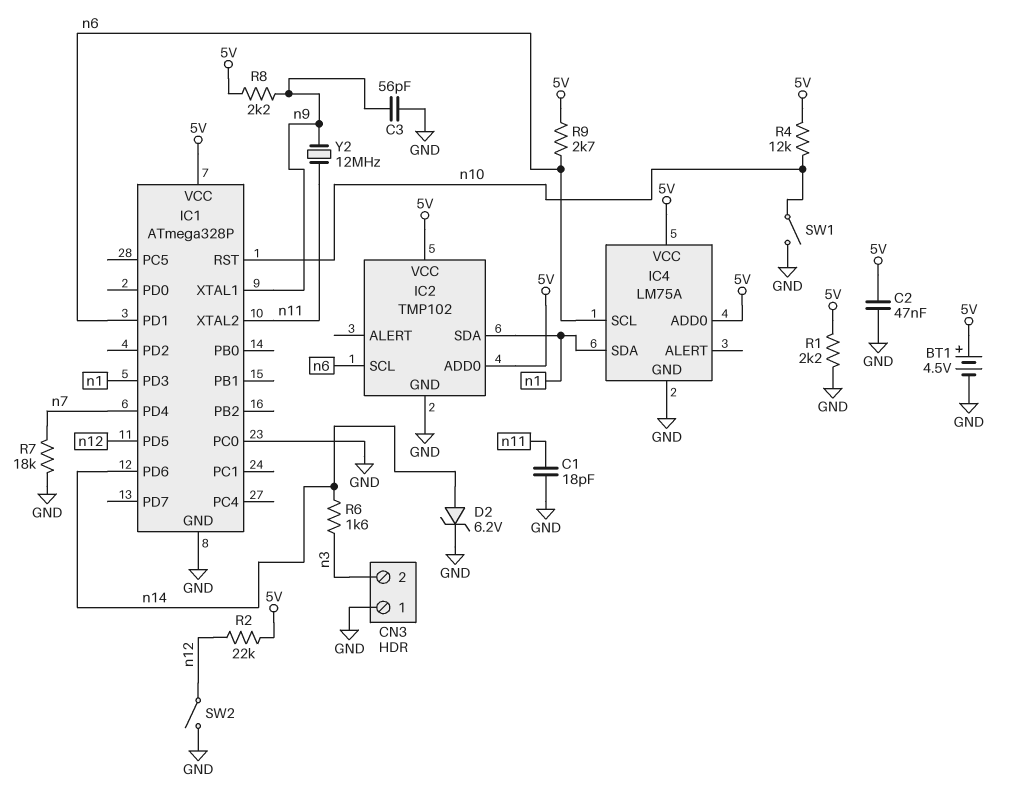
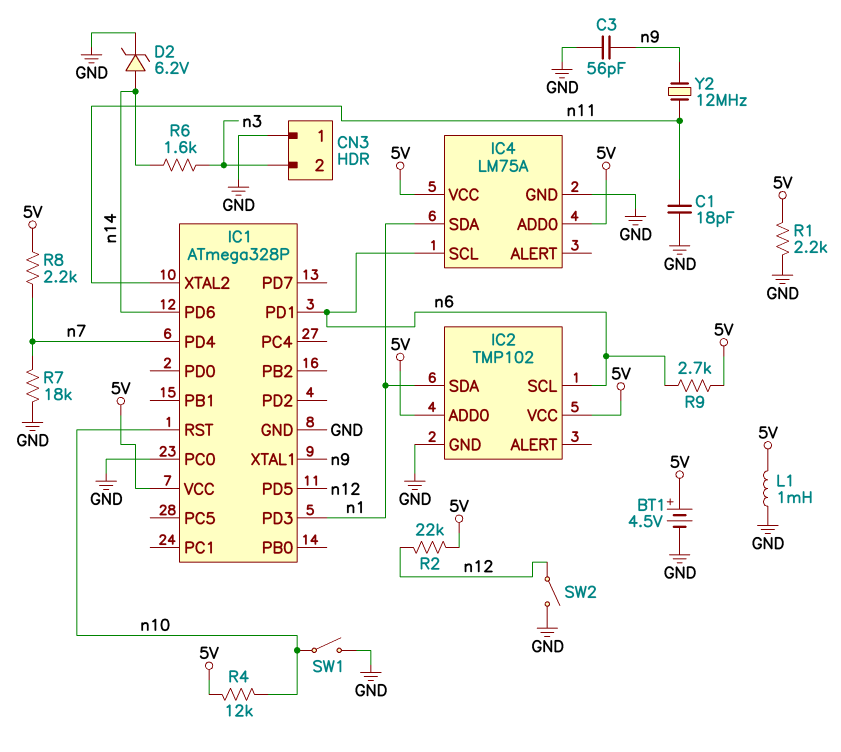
C2: 47nF (5V, GND) -> none
L1: none -> 1mH (5V, GND)
R8: 2.2k (5V, n9) -> 2.2k (5V, n7)

